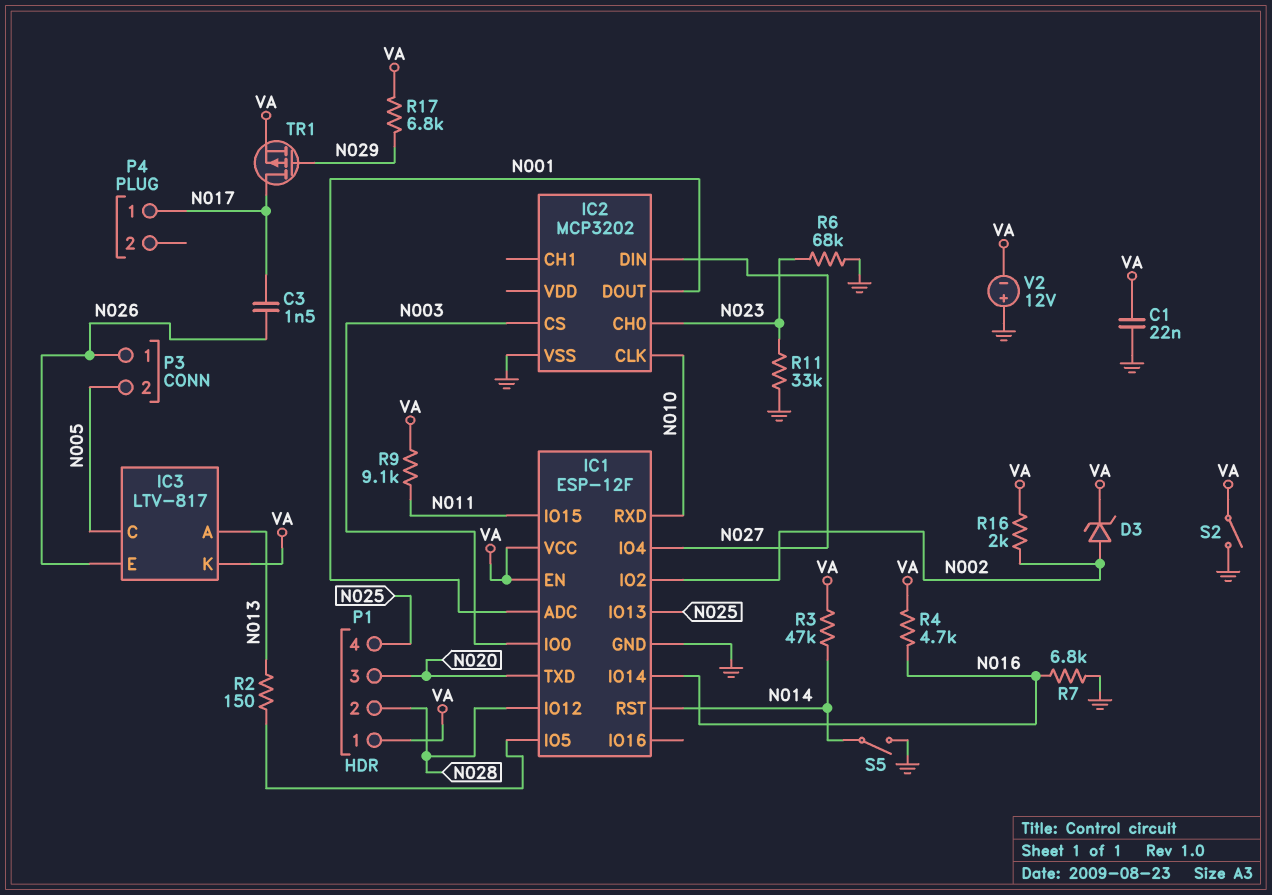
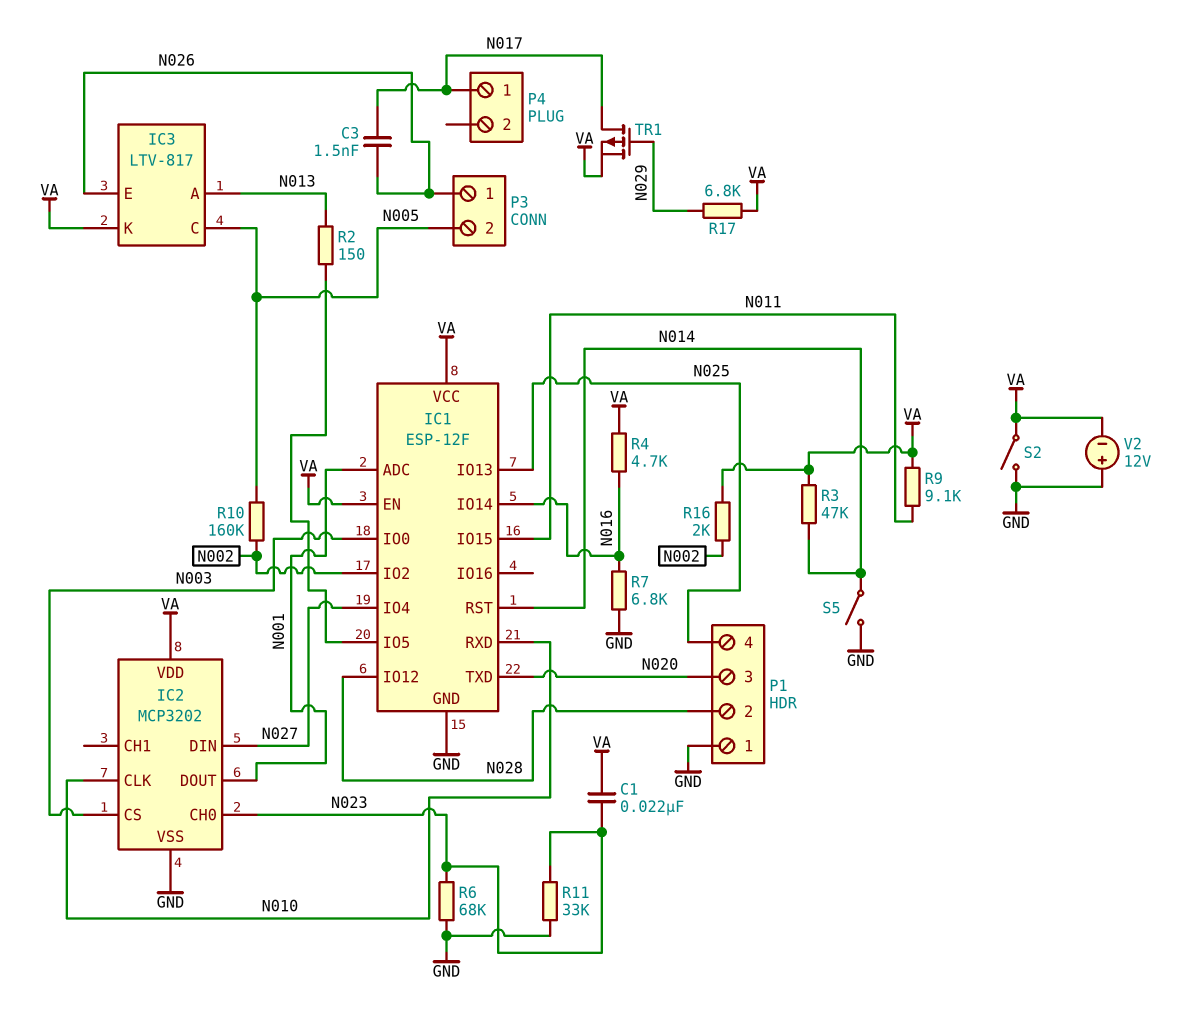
C1: 22nF (GND, VA) -> 22nF (N023, VA)
D3: zener (A N002, K VA) -> none
IC2 pin VDD: none -> VA
P1 pin 1: VA -> GND
R10: none -> 160k (N002, N005)

